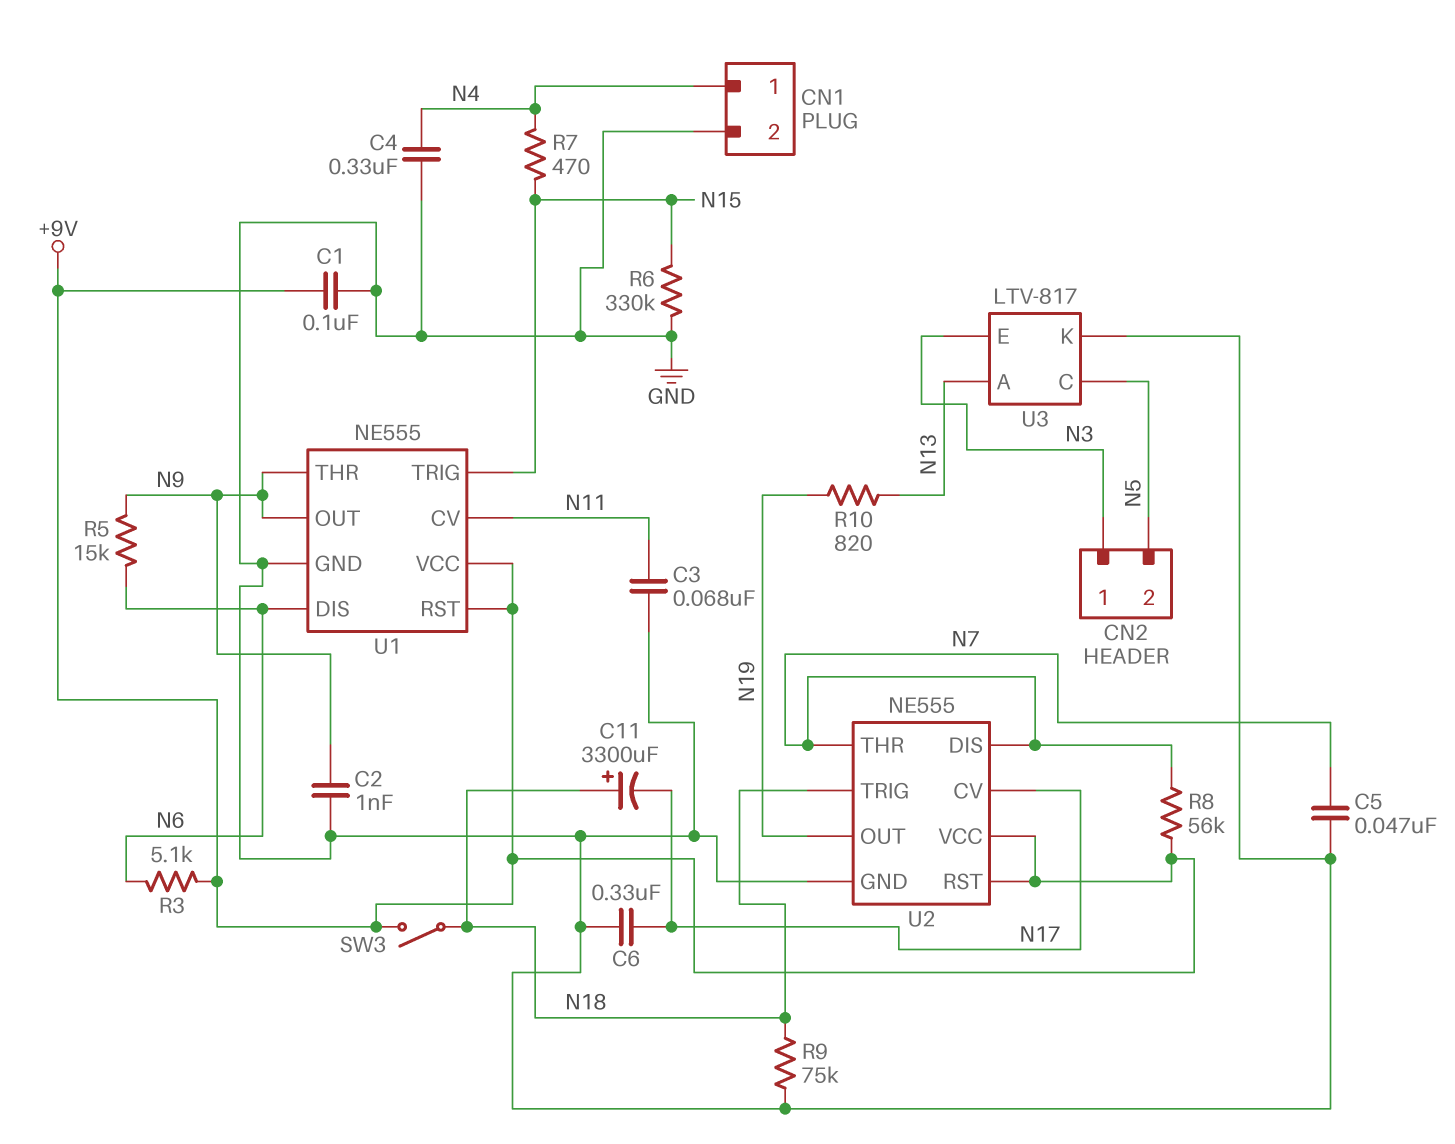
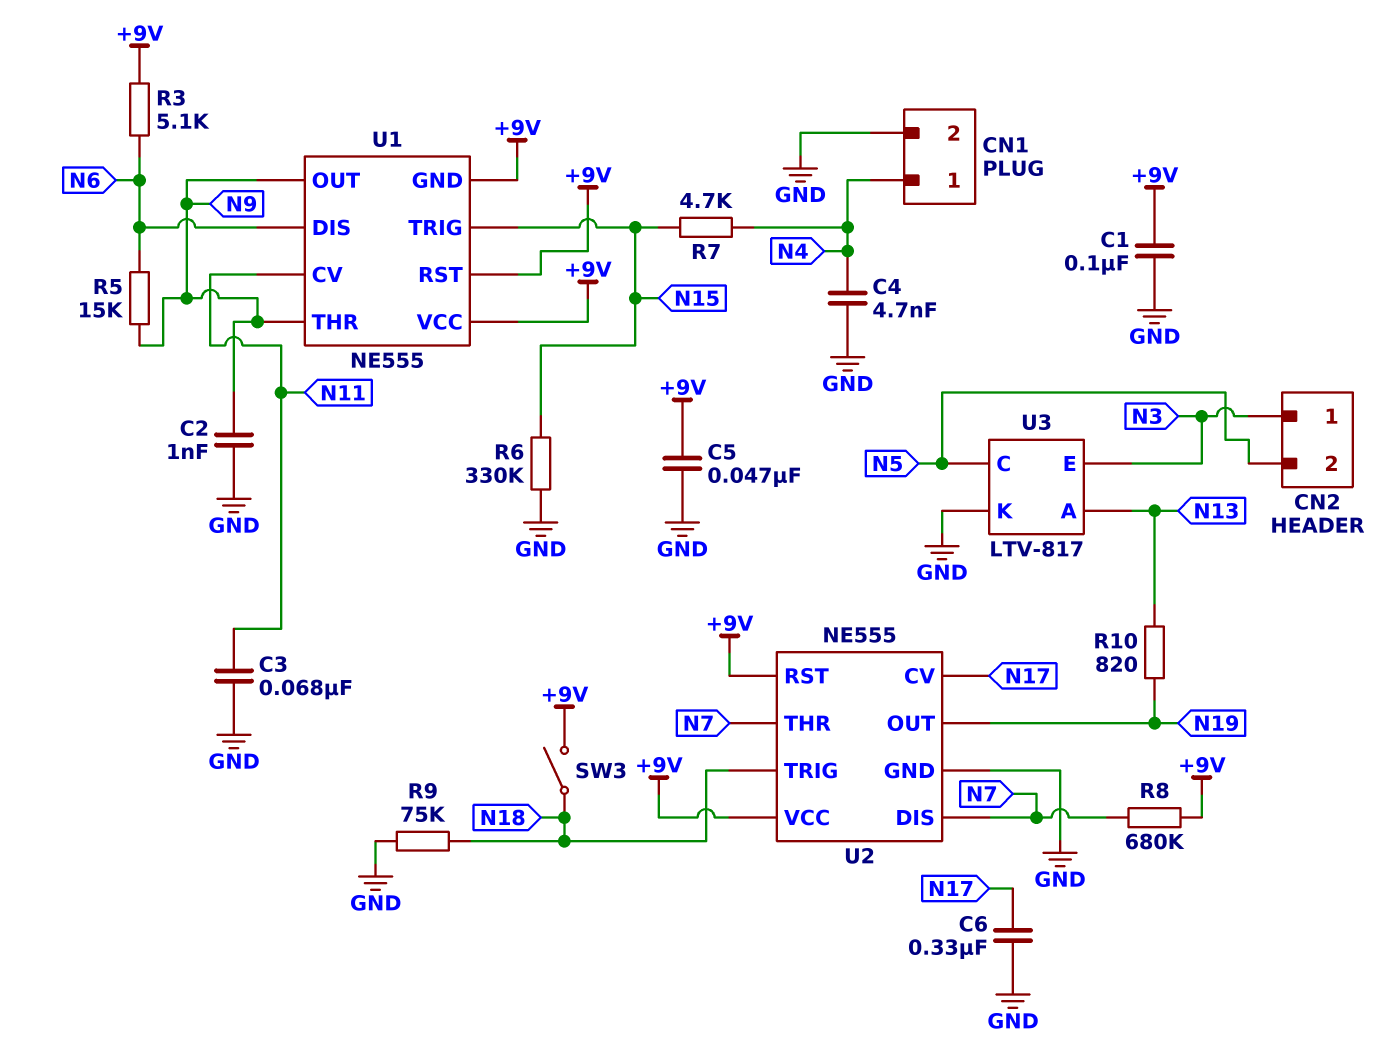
C4: 330nF (GND, N4) -> 4.7nF (GND, N4)
C5: 47nF (GND, N7) -> 47nF (+9V, GND)
C11: 3300uF (plus N18, minus N17) -> none
R7: 470 (N4, N15) -> 4.7k (N4, N15)
R8: 56k (+9V, N7) -> 680k (+9V, N7)
U1 pin GND: GND -> +9V

